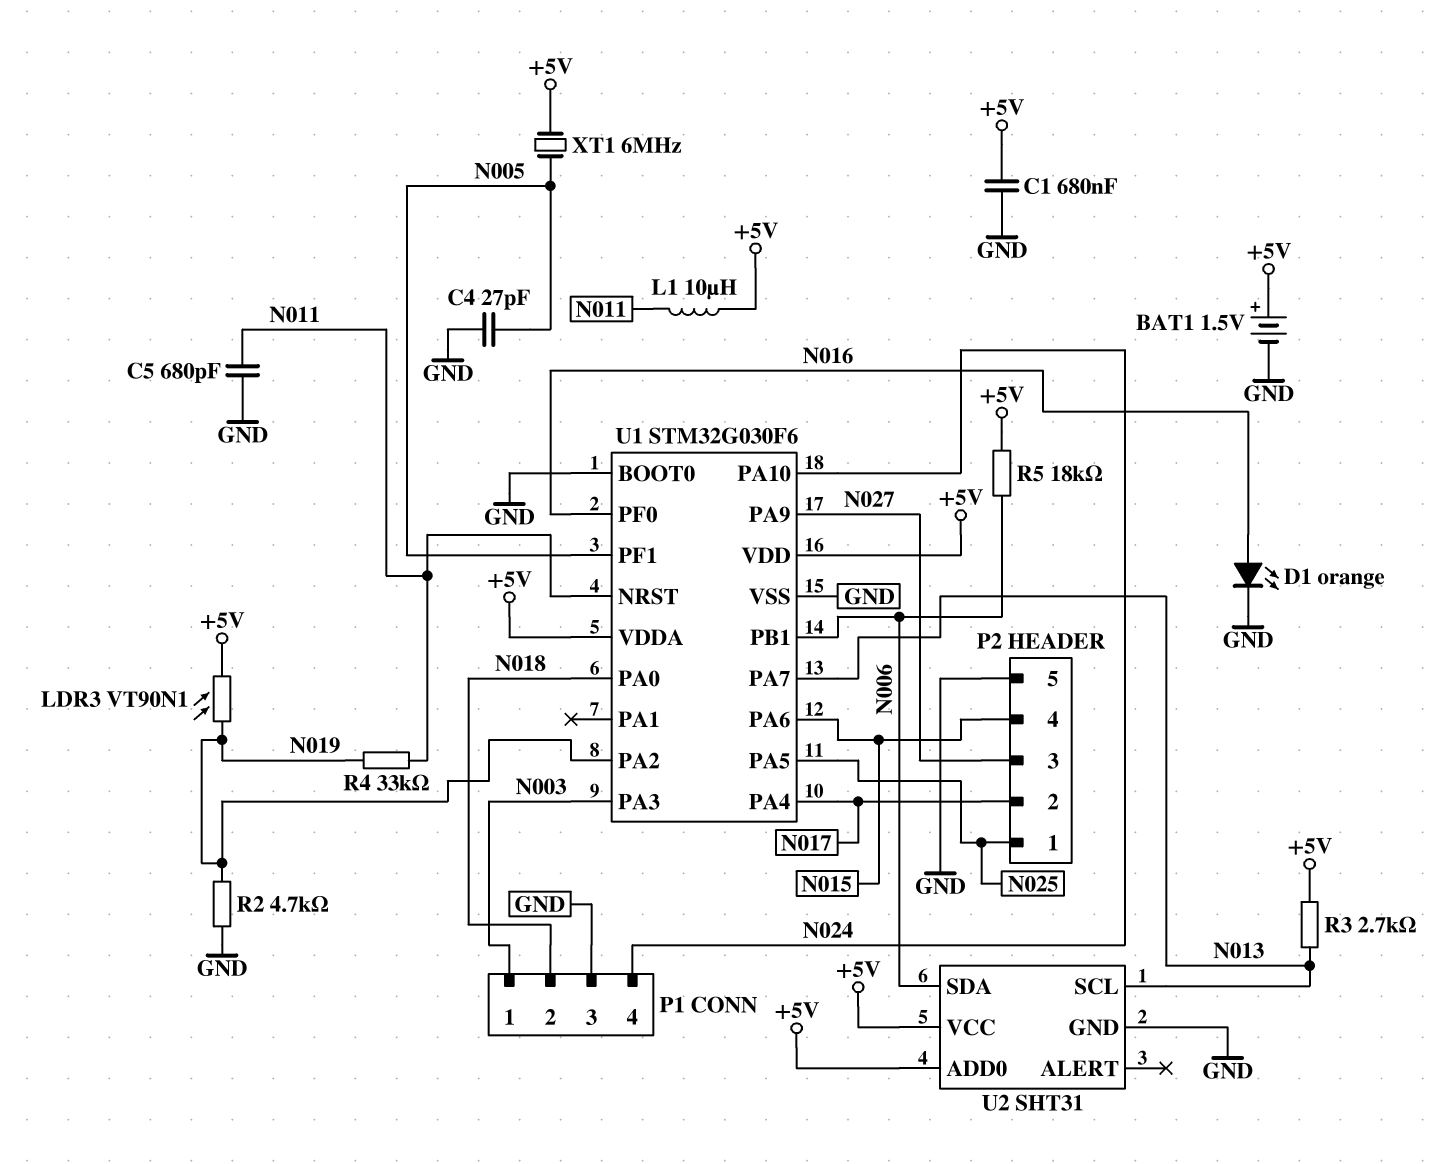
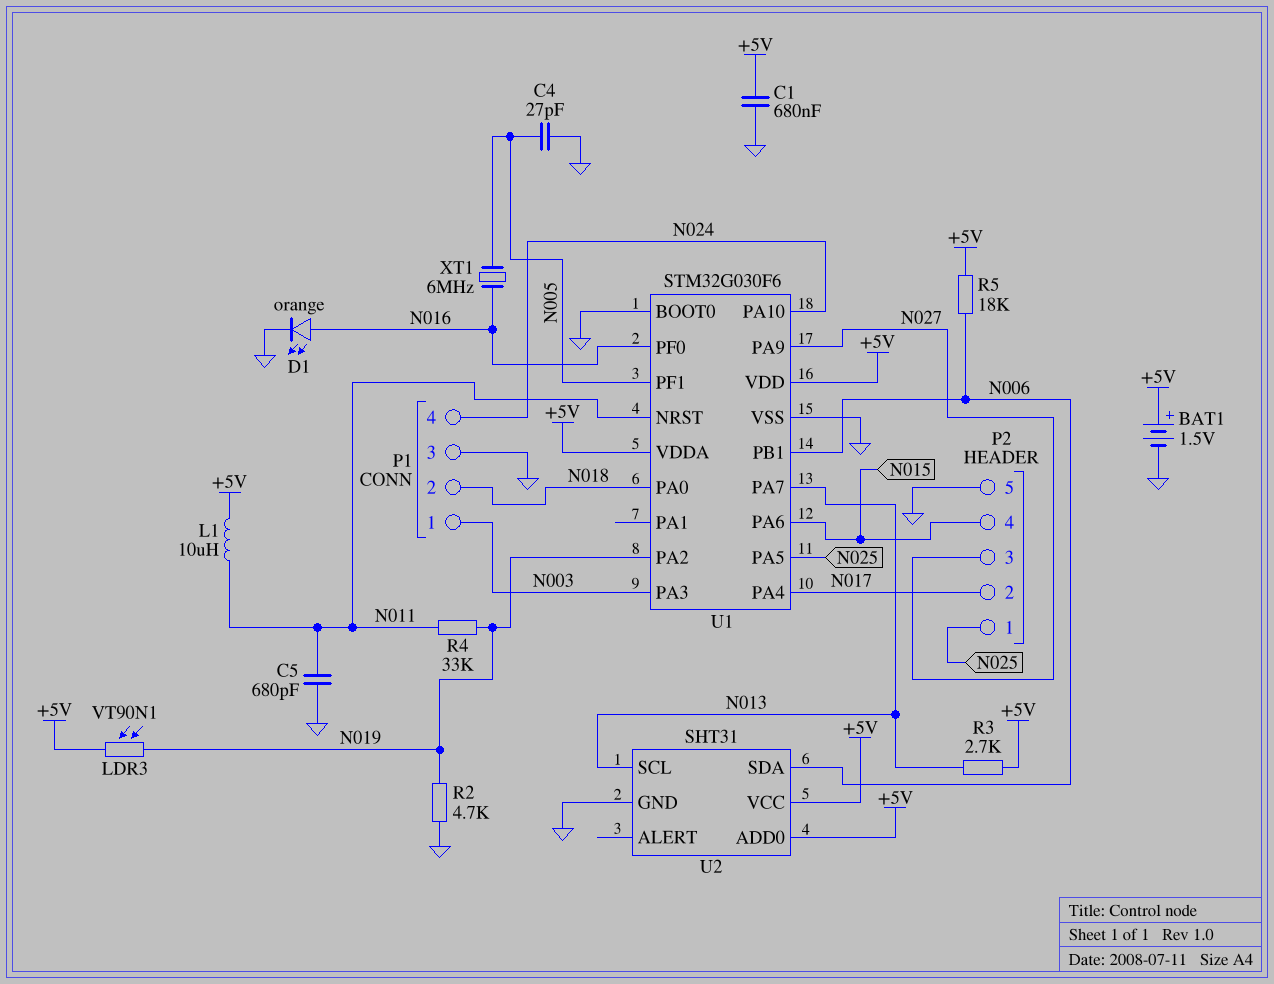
XT1: 6MHz (+5V, N005) -> 6MHz (N005, N016)

